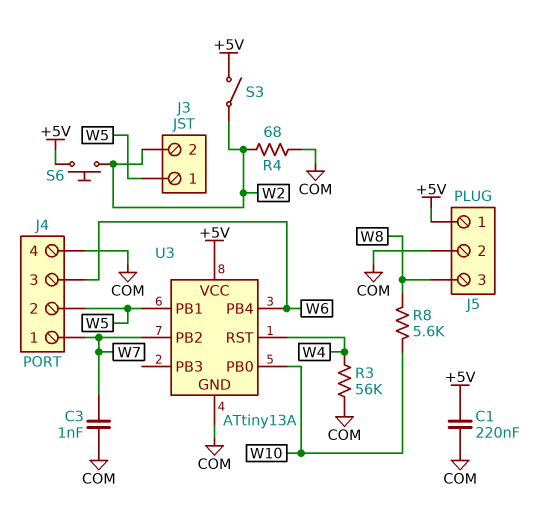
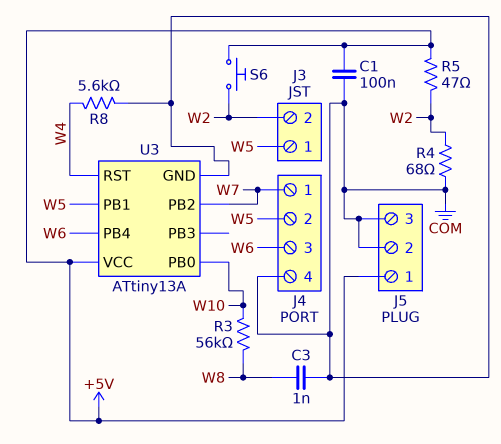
C1: 220nF (+5V, COM) -> 100nF (+5V, COM)
C3: 1nF (COM, W7) -> 1nF (COM, W8)
J5 pin 3: W8 -> COM
R3: 56k (COM, W4) -> 56k (W8, W10)
R5: none -> 47 (+5V, W2)
R8: 5.6k (W8, W10) -> 5.6k (COM, W4)
S3: switch (+5V, W2) -> none

